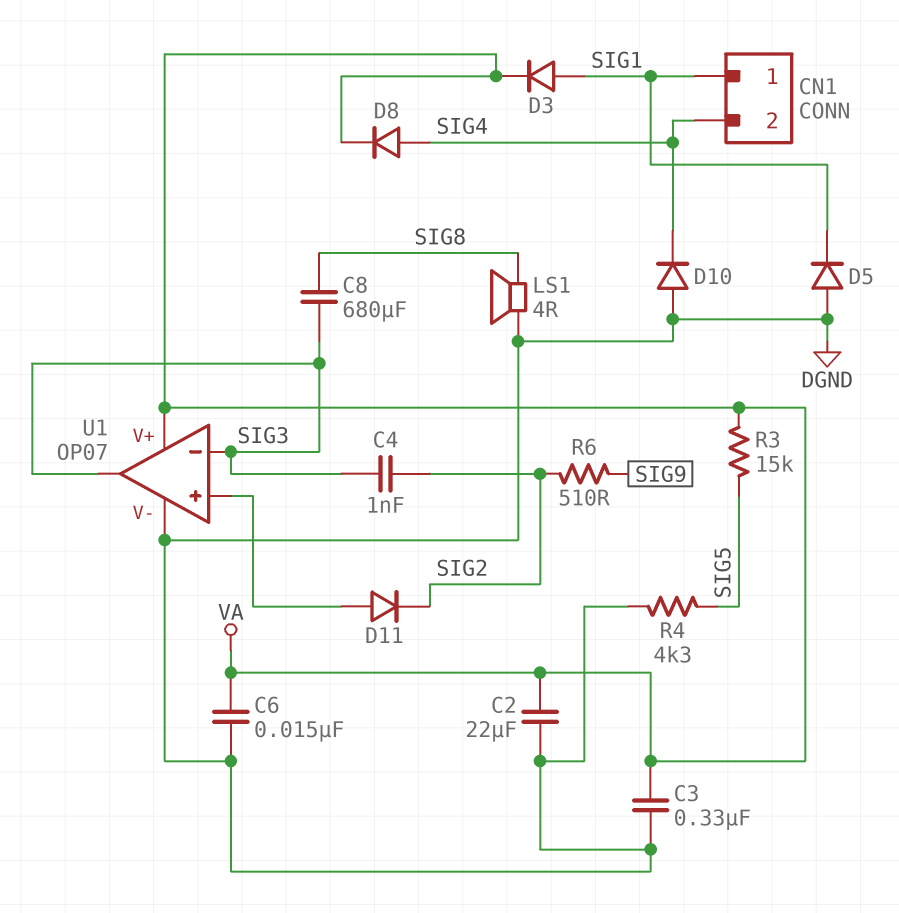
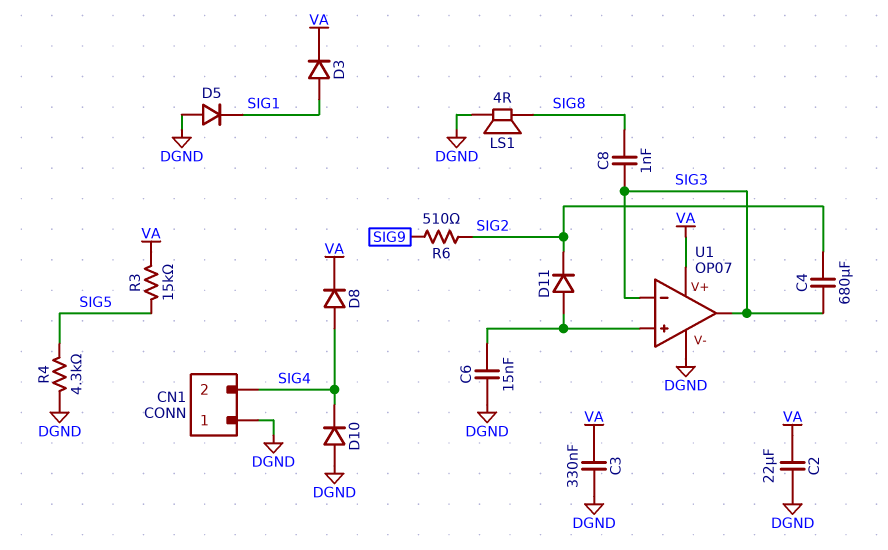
C4: 1nF (SIG2, SIG3) -> 680uF (SIG2, SIG3)
C6: 15nF (DGND, VA) -> 15nF (DGND, U1/in+)
C8: 680uF (SIG3, SIG8) -> 1nF (SIG3, SIG8)
CN1 pin 1: SIG1 -> DGND

